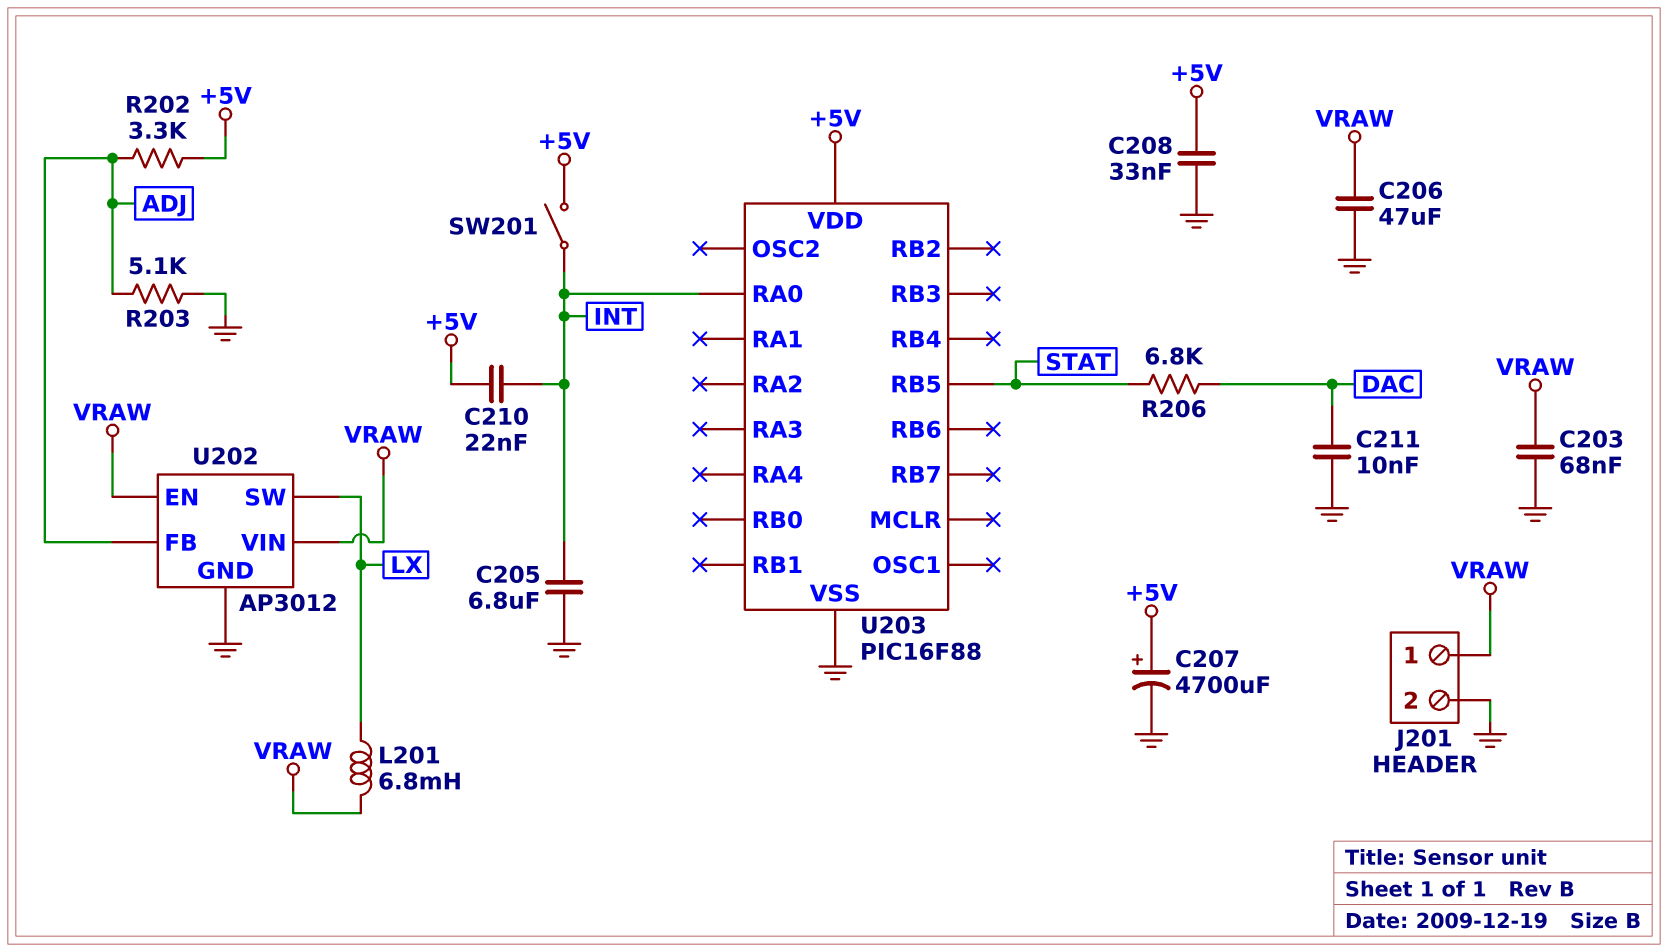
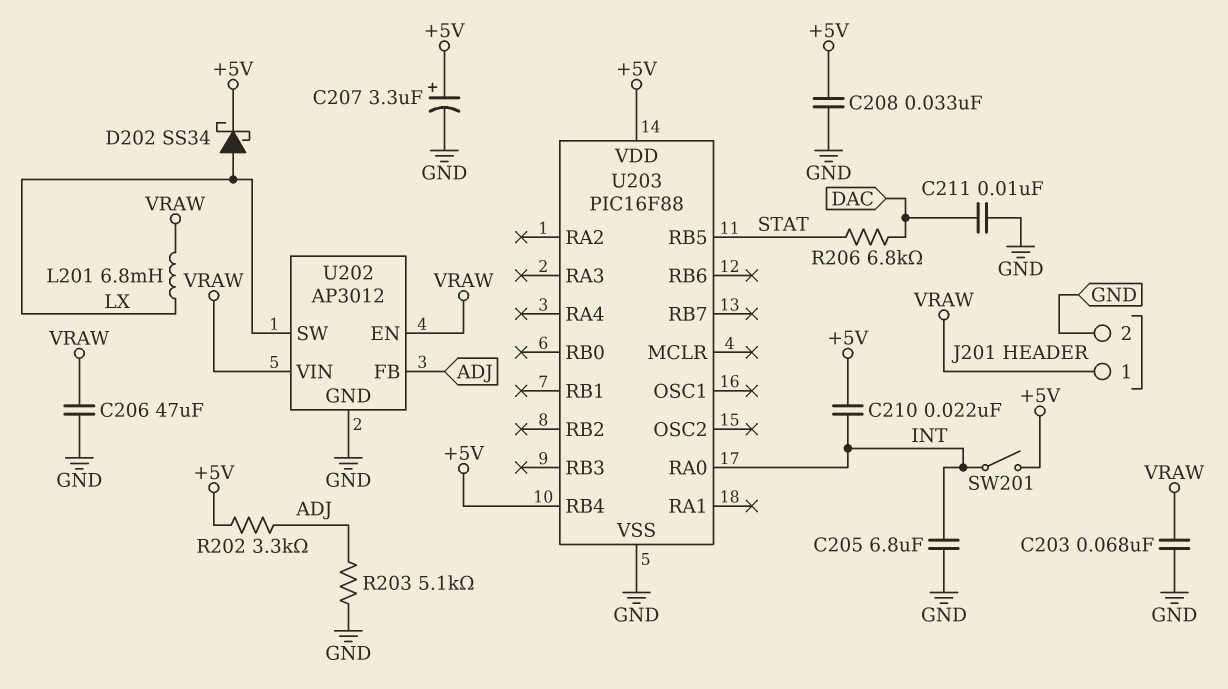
C207: 4700uF (plus +5V, minus GND) -> 3.3uF (plus +5V, minus GND)
D202: none -> schottky SS34 (A LX, K +5V)
U203 pin RB4: none -> +5V

